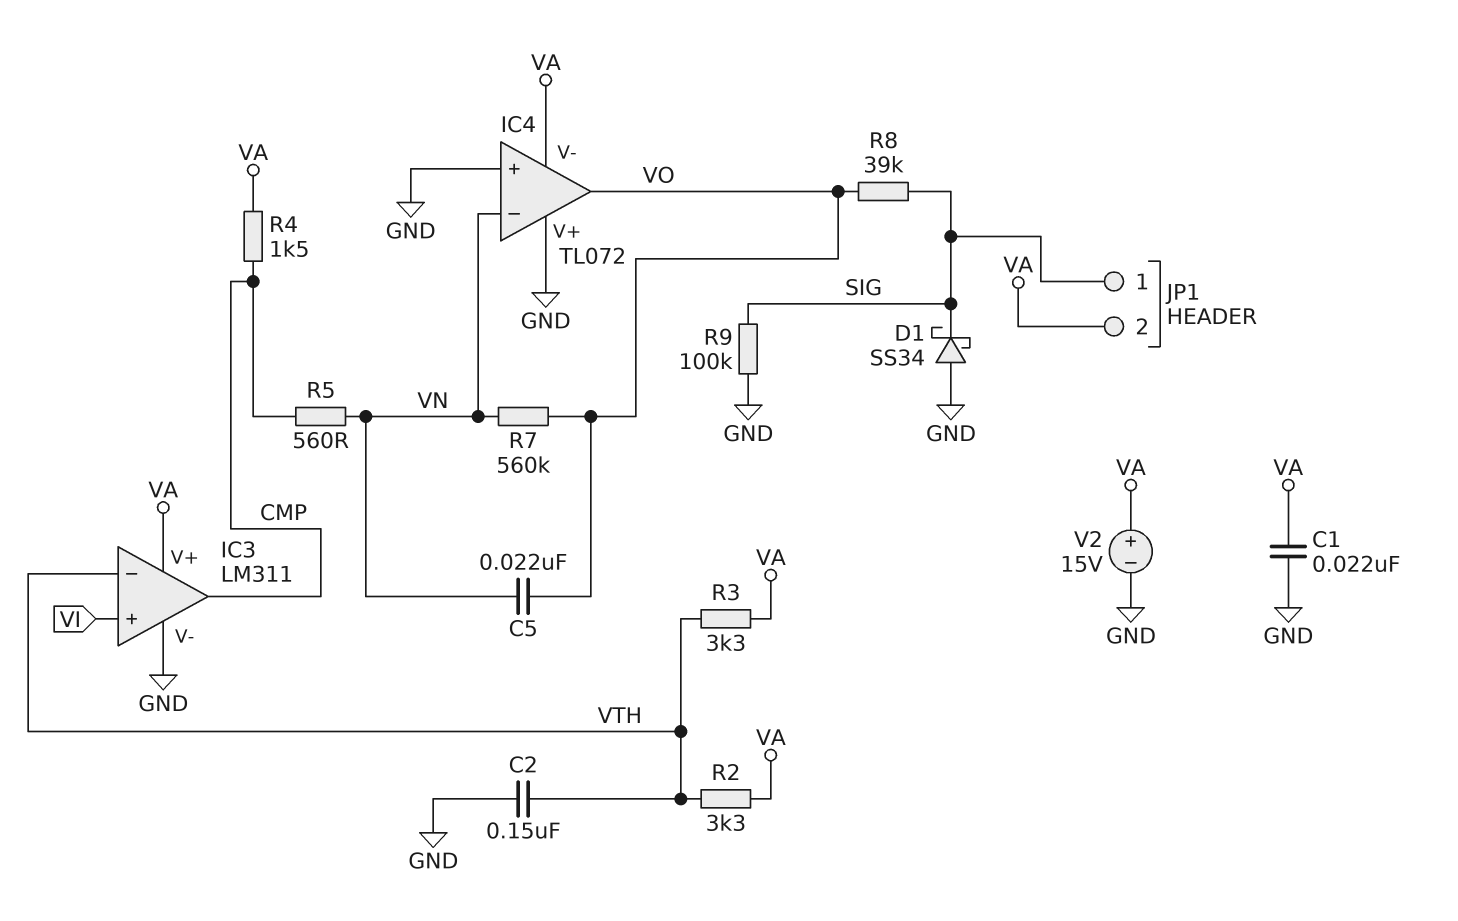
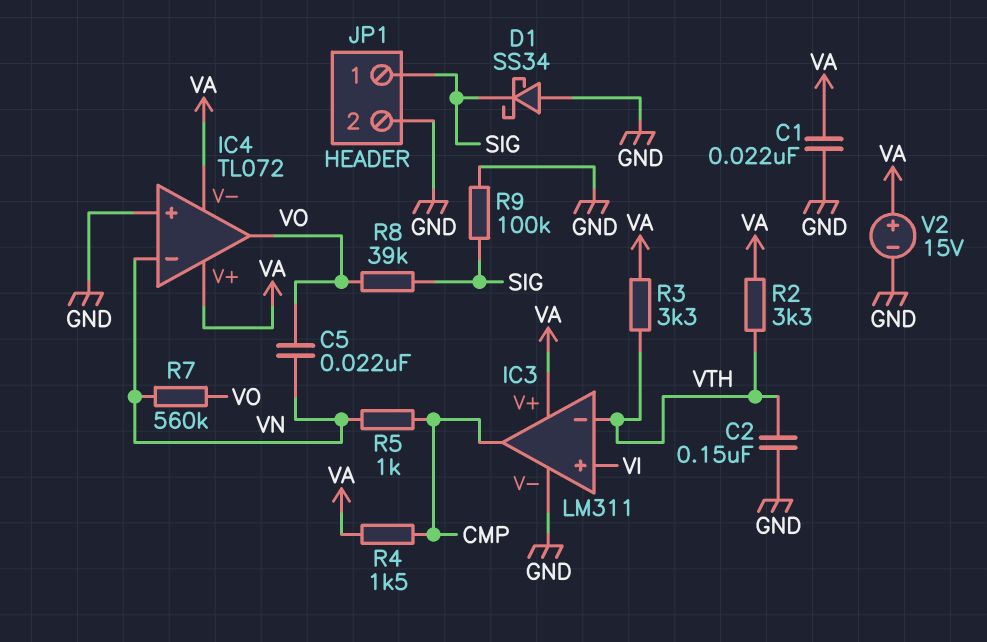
IC4 pin V+: GND -> VA
JP1 pin 2: VA -> GND
R5: 560 (CMP, VN) -> 1k (CMP, VN)

